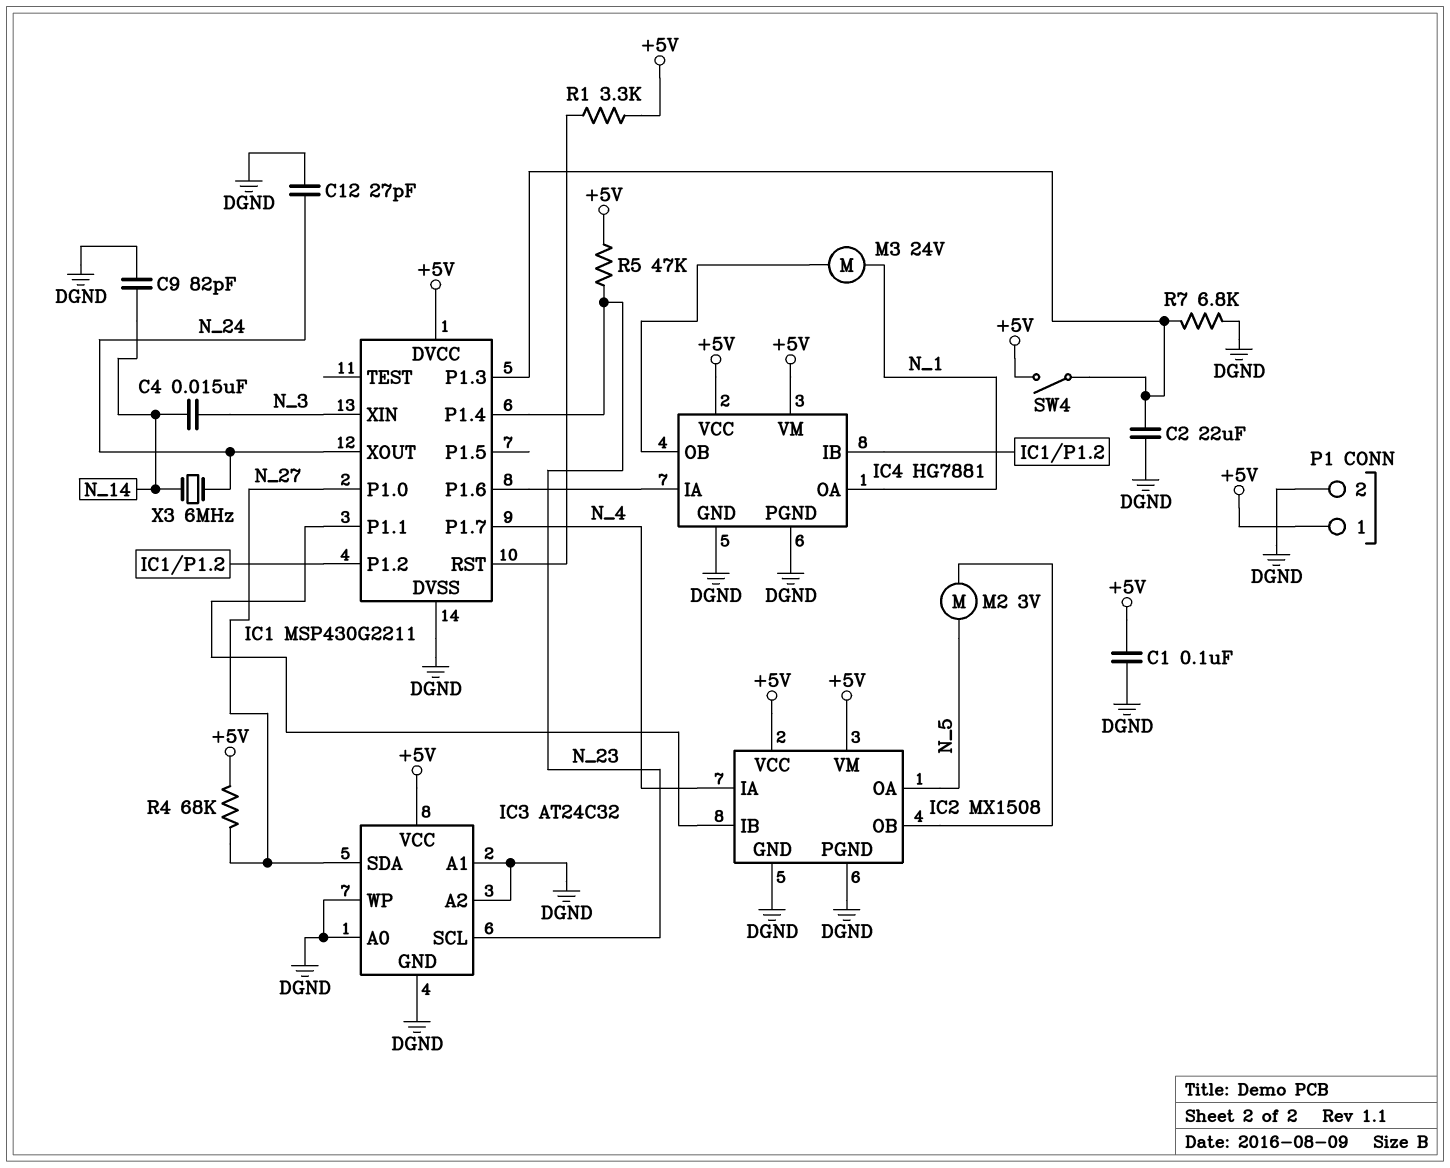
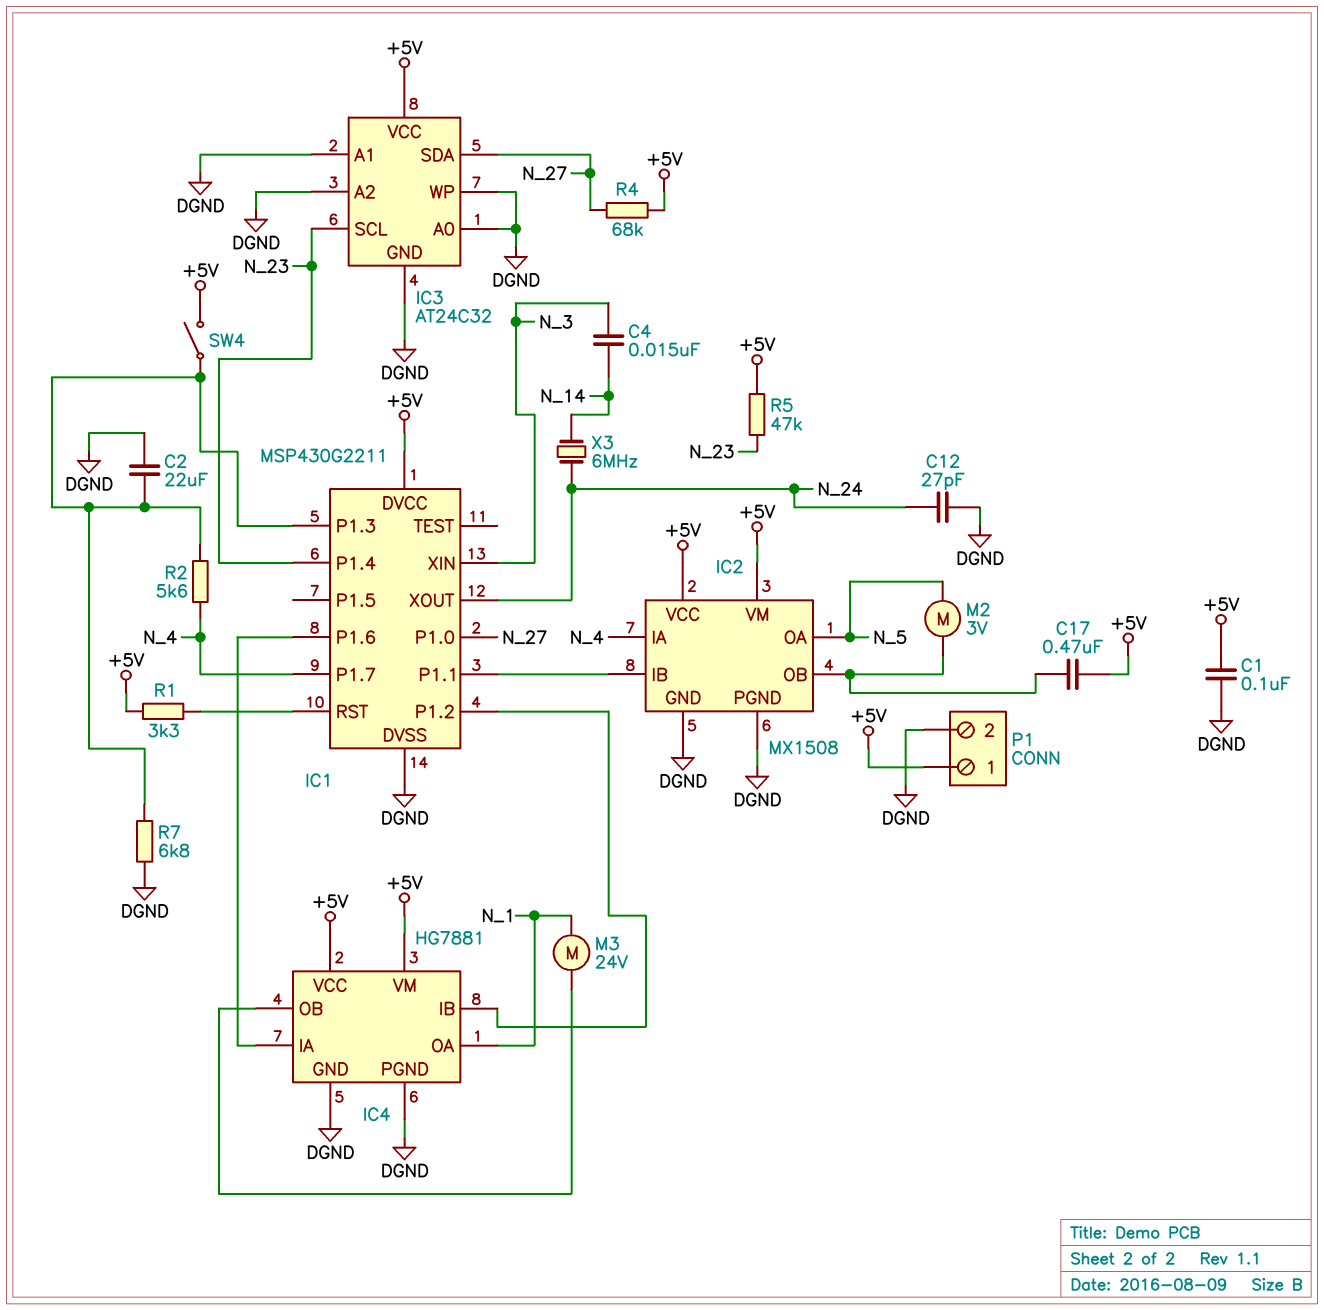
C9: 82pF (DGND, N_14) -> none
C17: none -> 470nF (+5V, IC2/OB)
R2: none -> 5.6k (IC1/P1.3, N_4)

